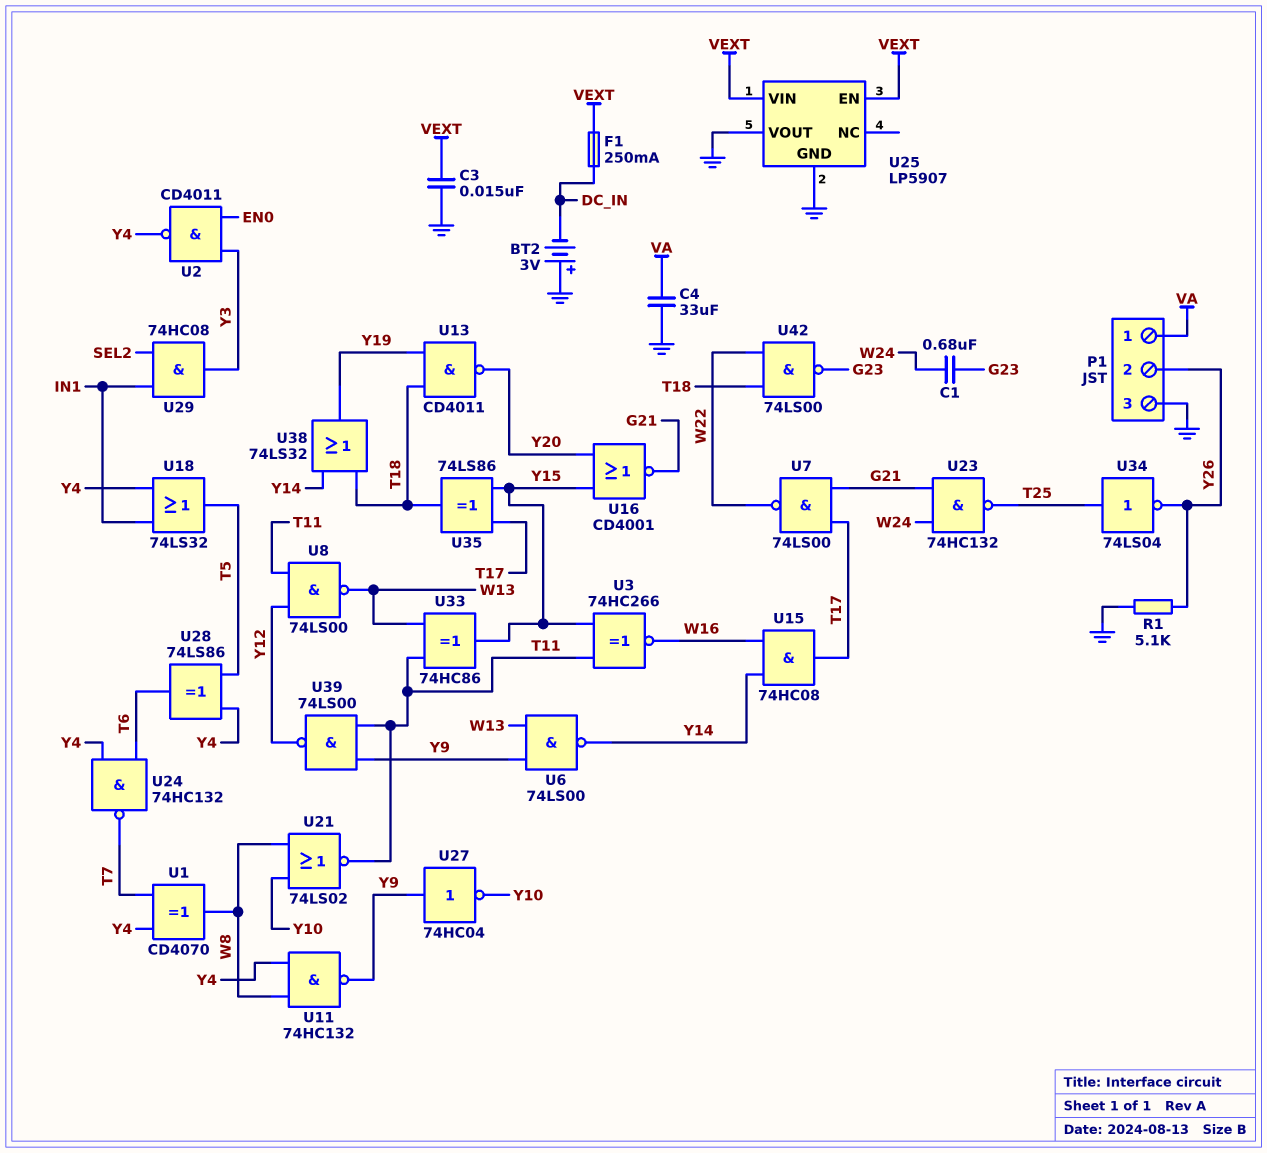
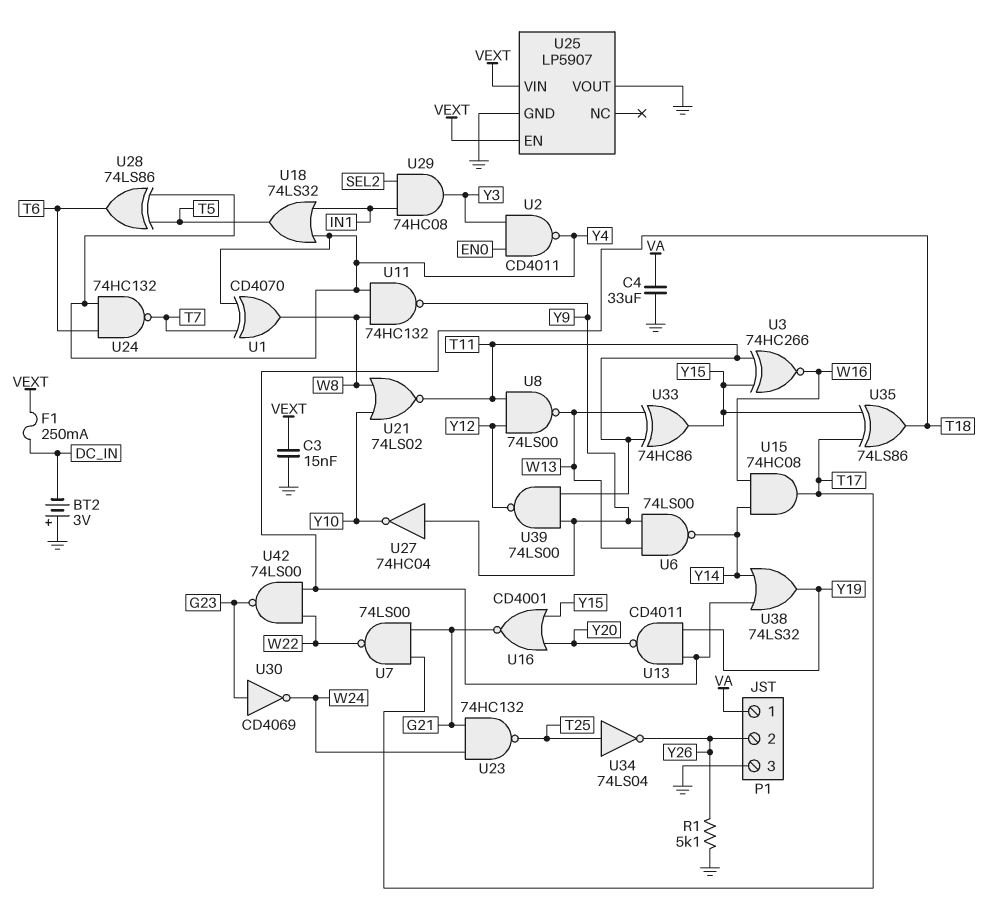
C1: 680nF (G23, W24) -> none
U30: none -> NOT CD4069 (in G23, out W24)

